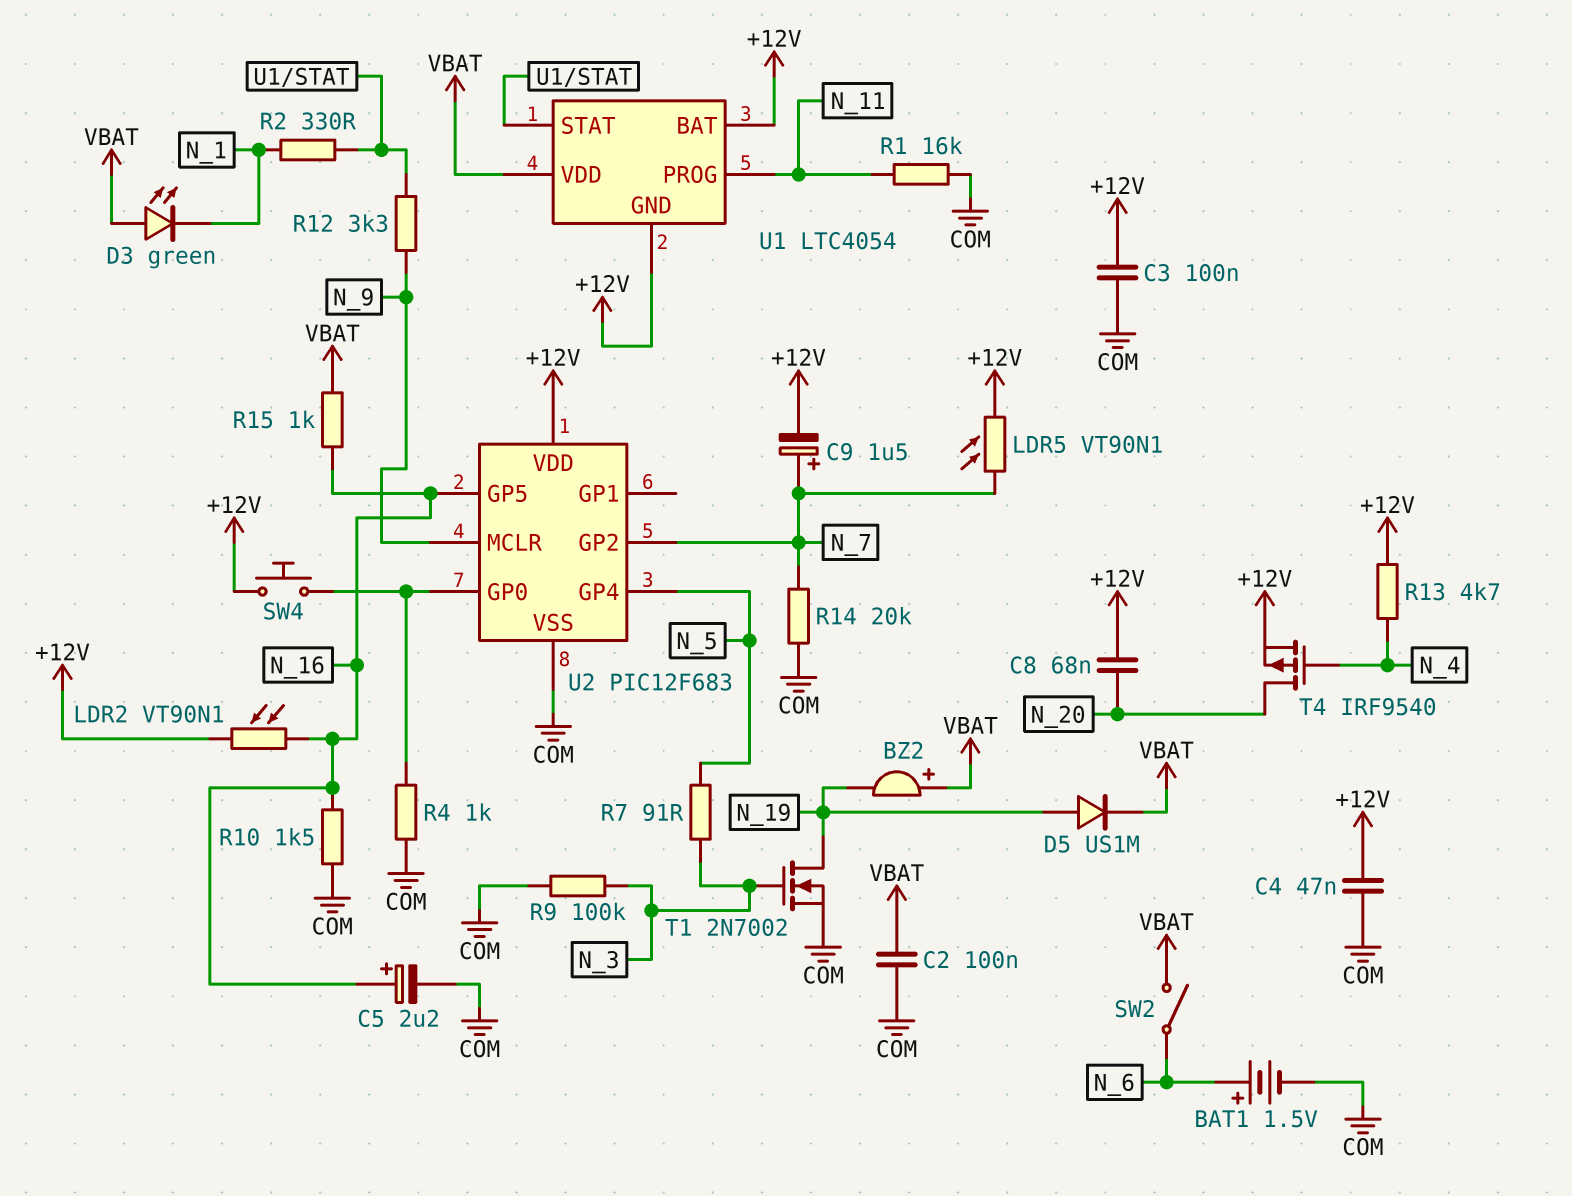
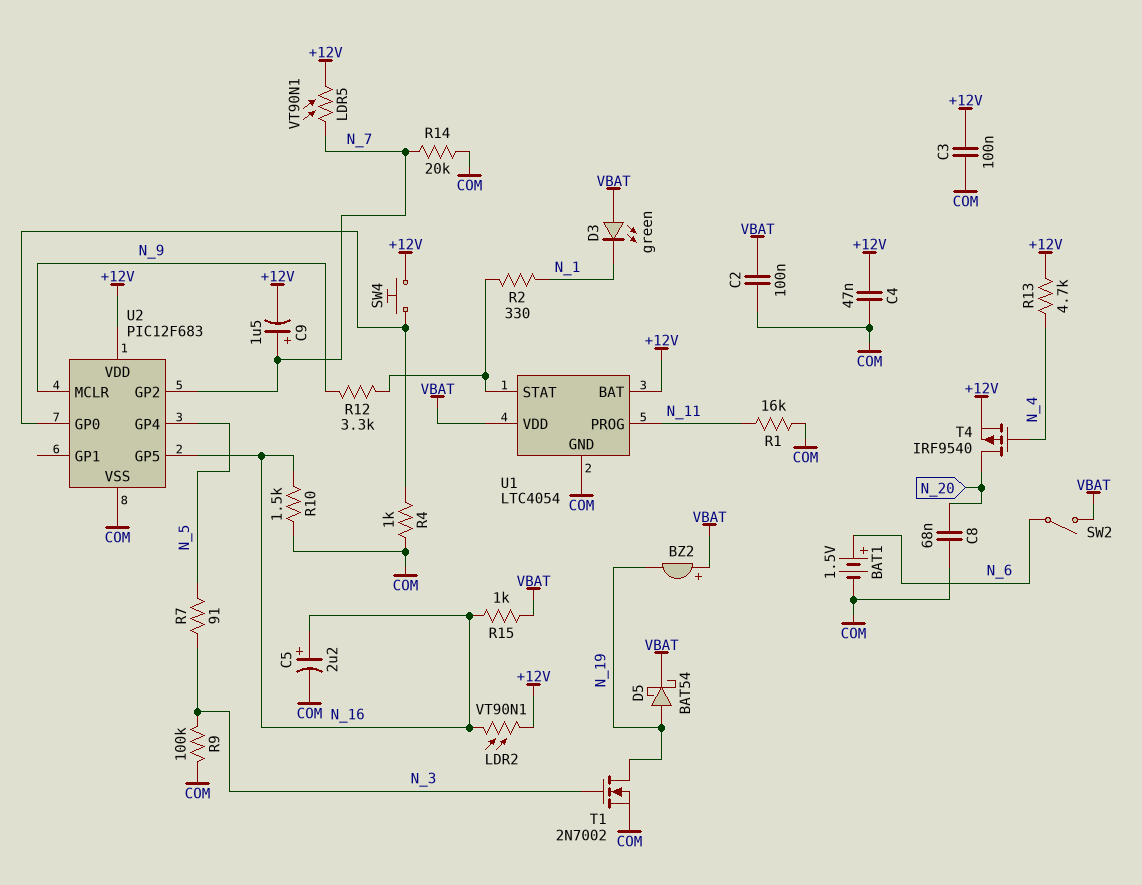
C8: 68nF (+12V, N_20) -> 68nF (COM, N_20)
D5: diode US1M (A N_19, K VBAT) -> schottky BAT54 (A N_19, K VBAT)
U1 pin GND: +12V -> COM

